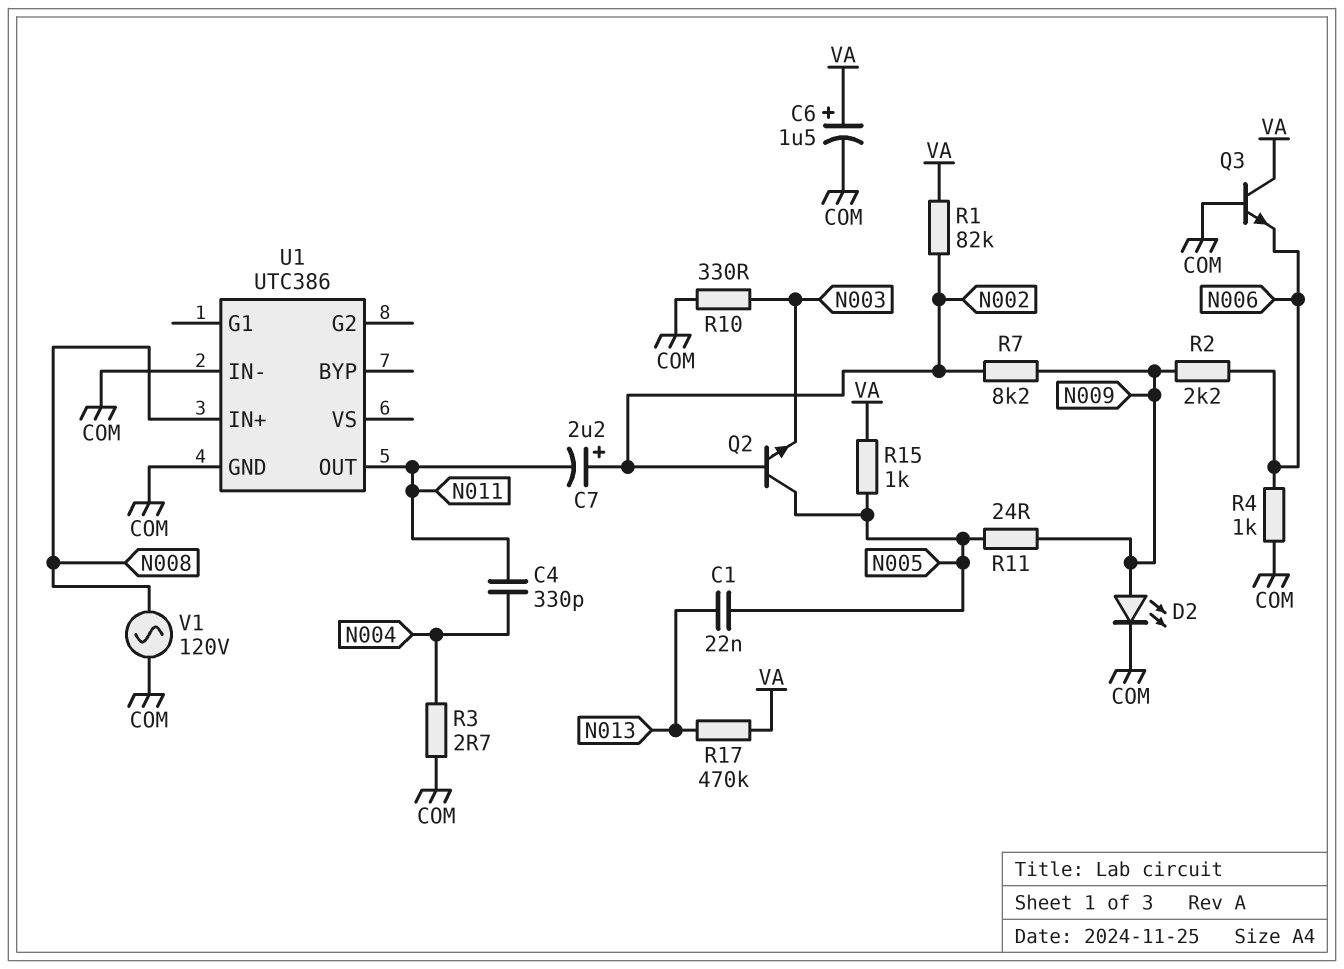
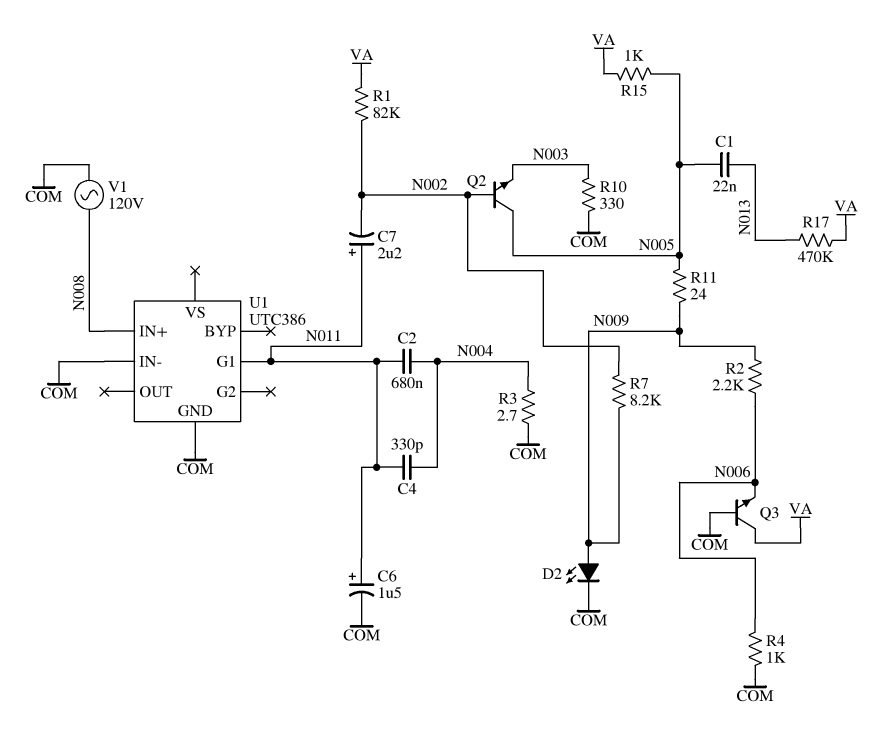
C2: none -> 680nF (N004, N011)
C6: 1.5uF (plus VA, minus COM) -> 1.5uF (plus N011, minus COM)
C7: 2.2uF (plus N002, minus N011) -> 2.2uF (plus N011, minus N002)
U1 pin G1: none -> N011
U1 pin OUT: N011 -> none

